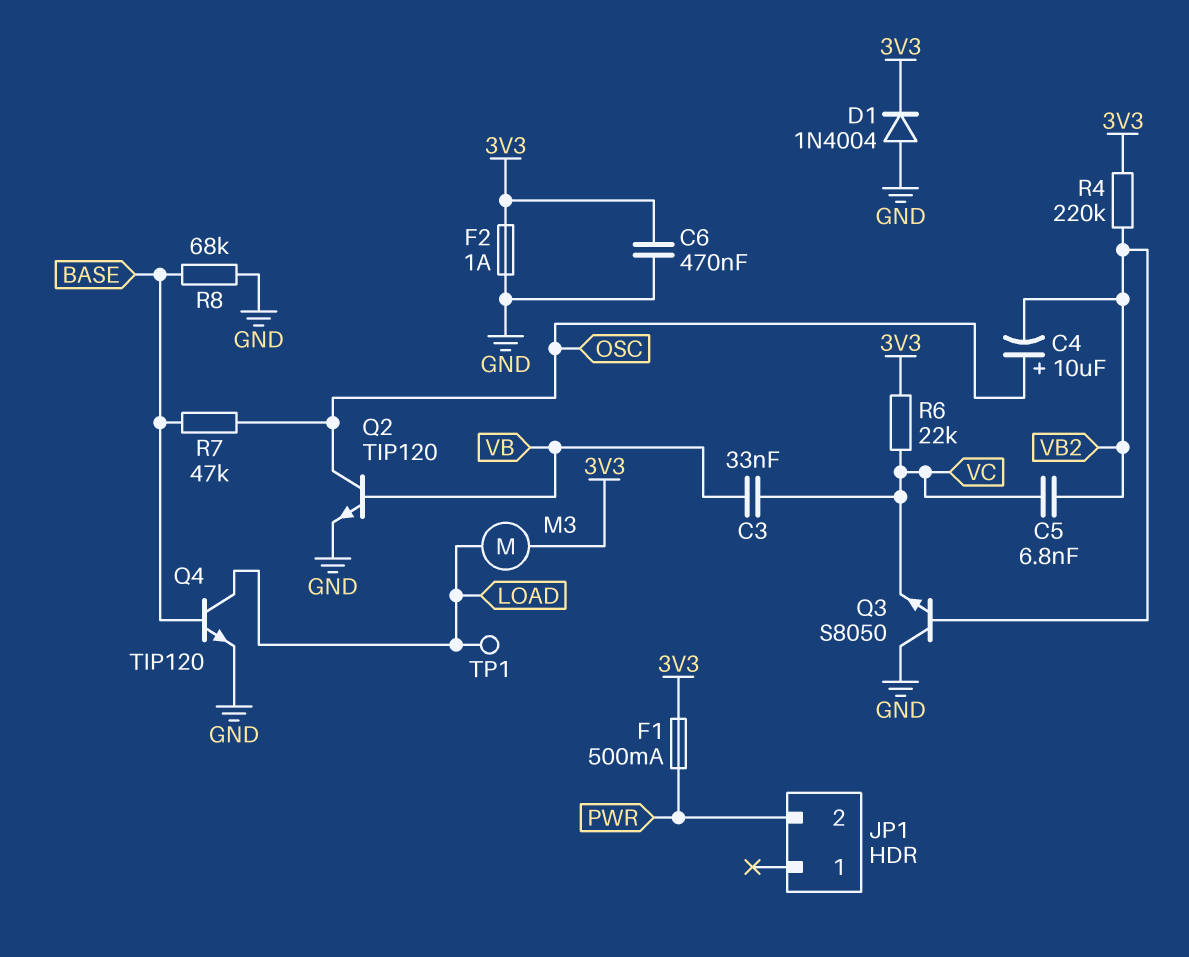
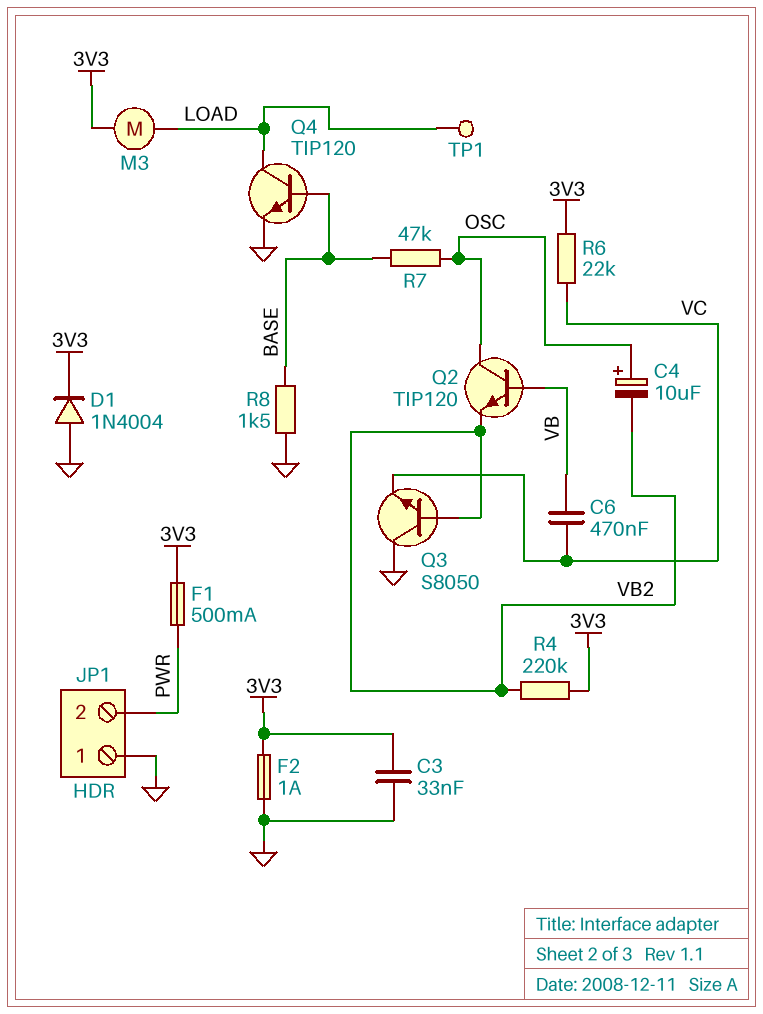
C3: 33nF (VB, VC) -> 33nF (3V3, GND)
C5: 6.8nF (VB2, VC) -> none
C6: 470nF (3V3, GND) -> 470nF (VB, VC)
JP1 pin 1: none -> GND
Q2: NPN TIP120 (B VB, C OSC, E GND) -> NPN TIP120 (B VB, C OSC, E VB2)
R8: 68k (BASE, GND) -> 1.5k (BASE, GND)

